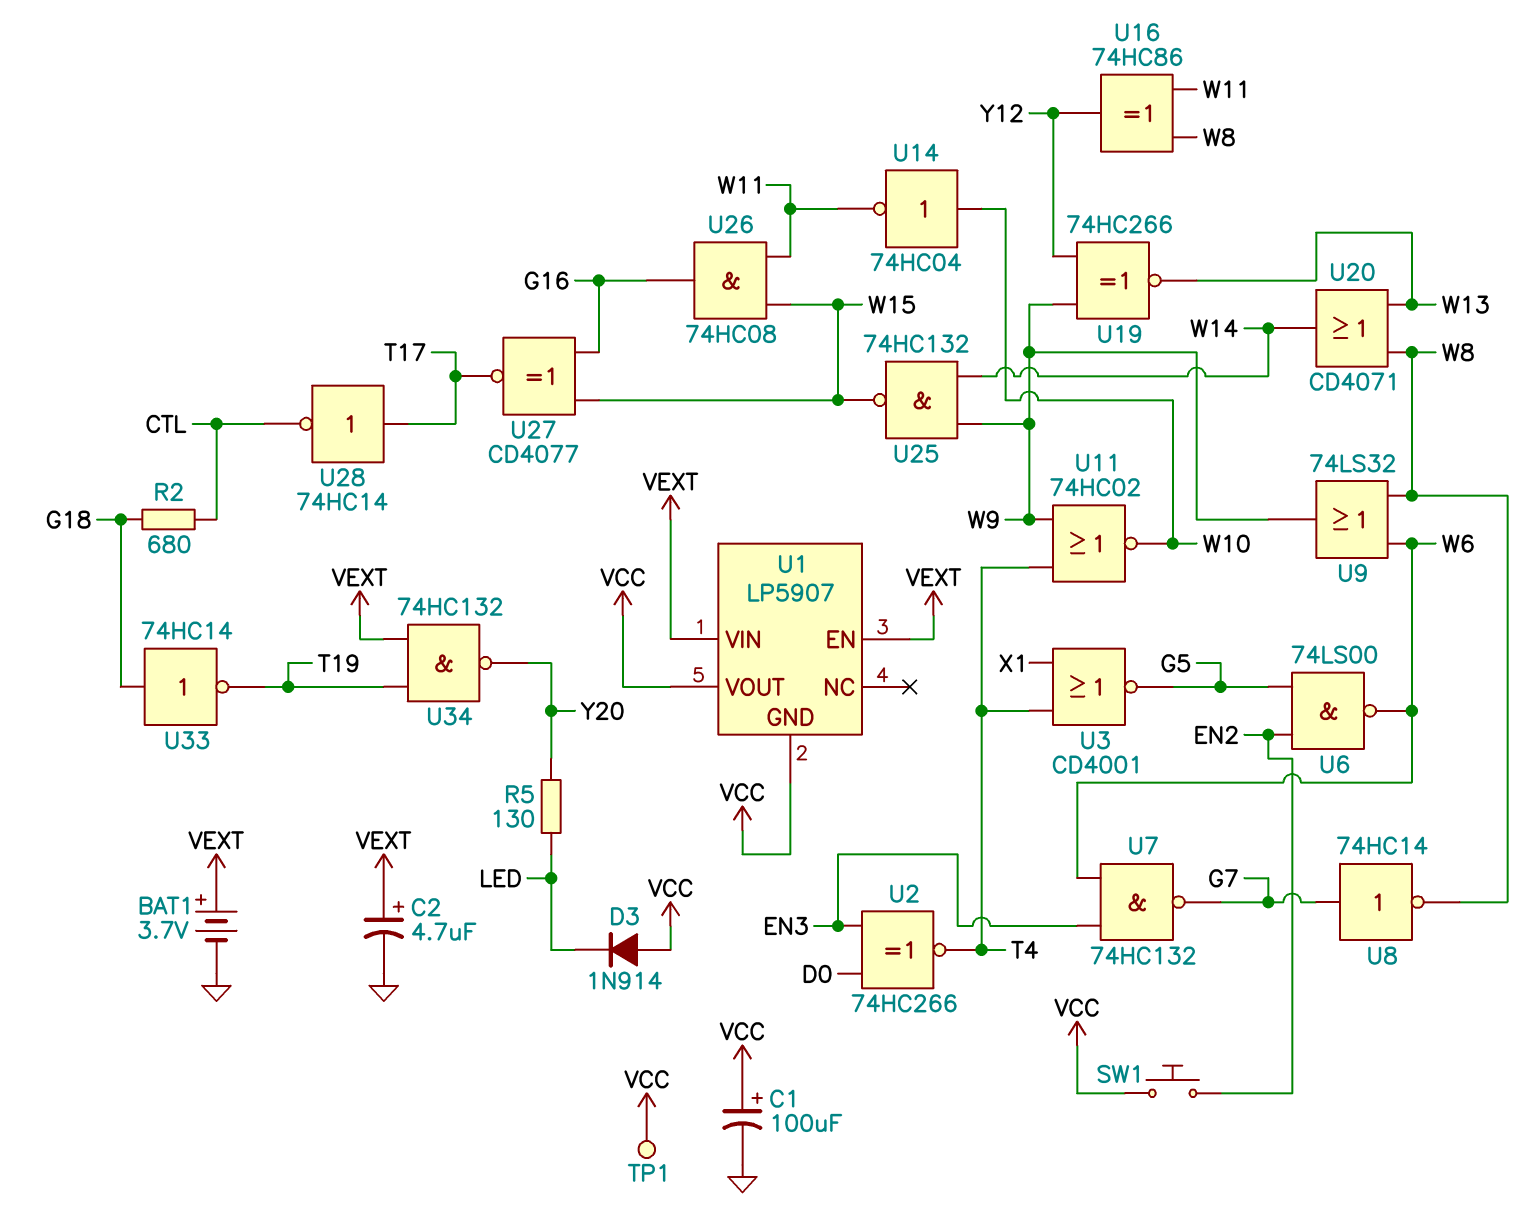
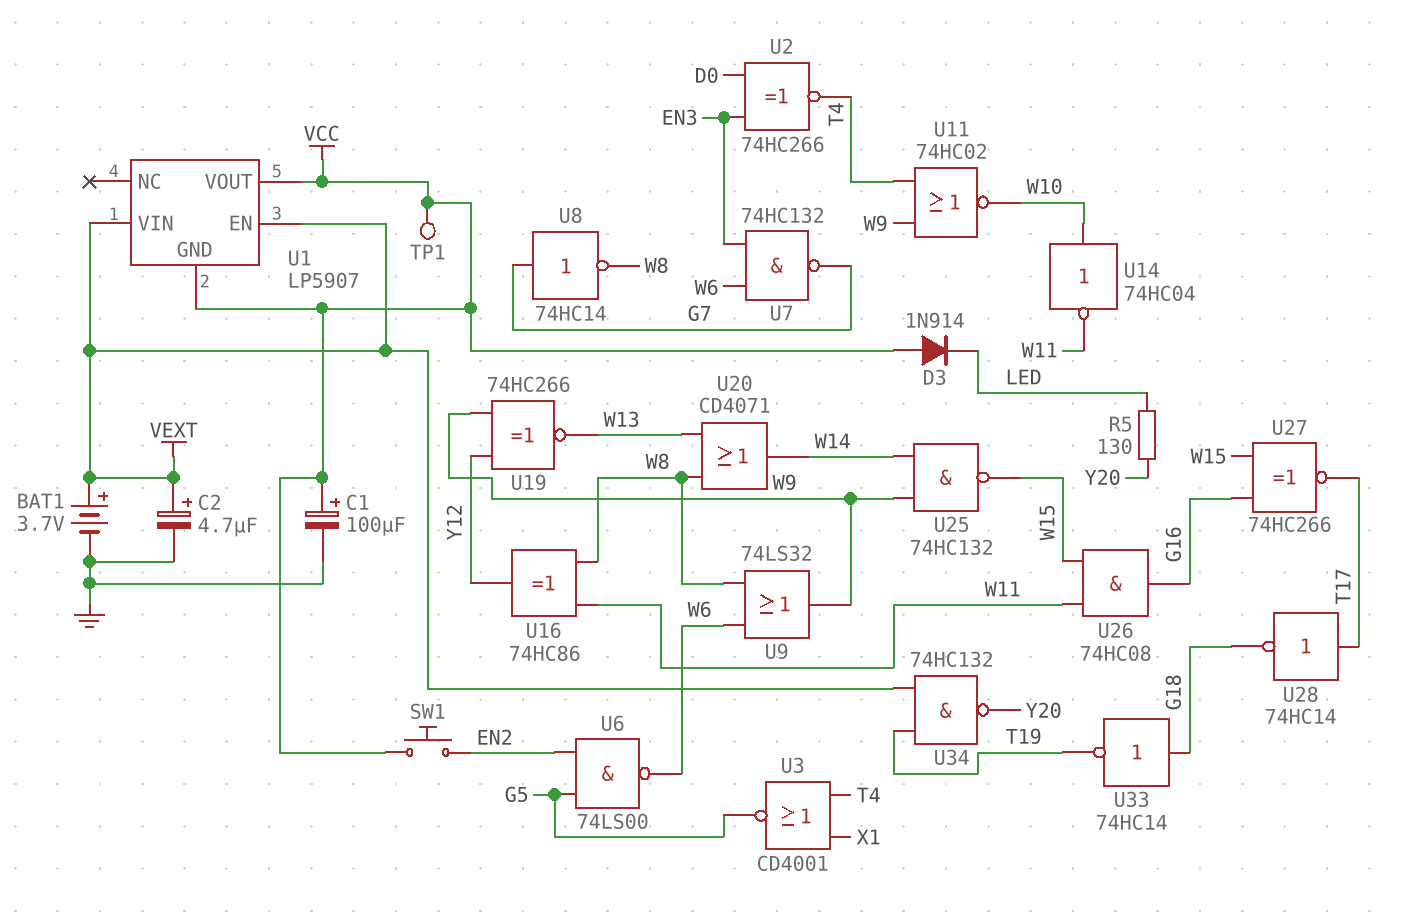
R2: 680 (CTL, G18) -> none
U27: XNOR CD4077 (in G16, in W15, out T17) -> XNOR 74HC266 (in G16, in W15, out T17)
U28: NOT 74HC14 (in T17, out CTL) -> NOT 74HC14 (in T17, out G18)

